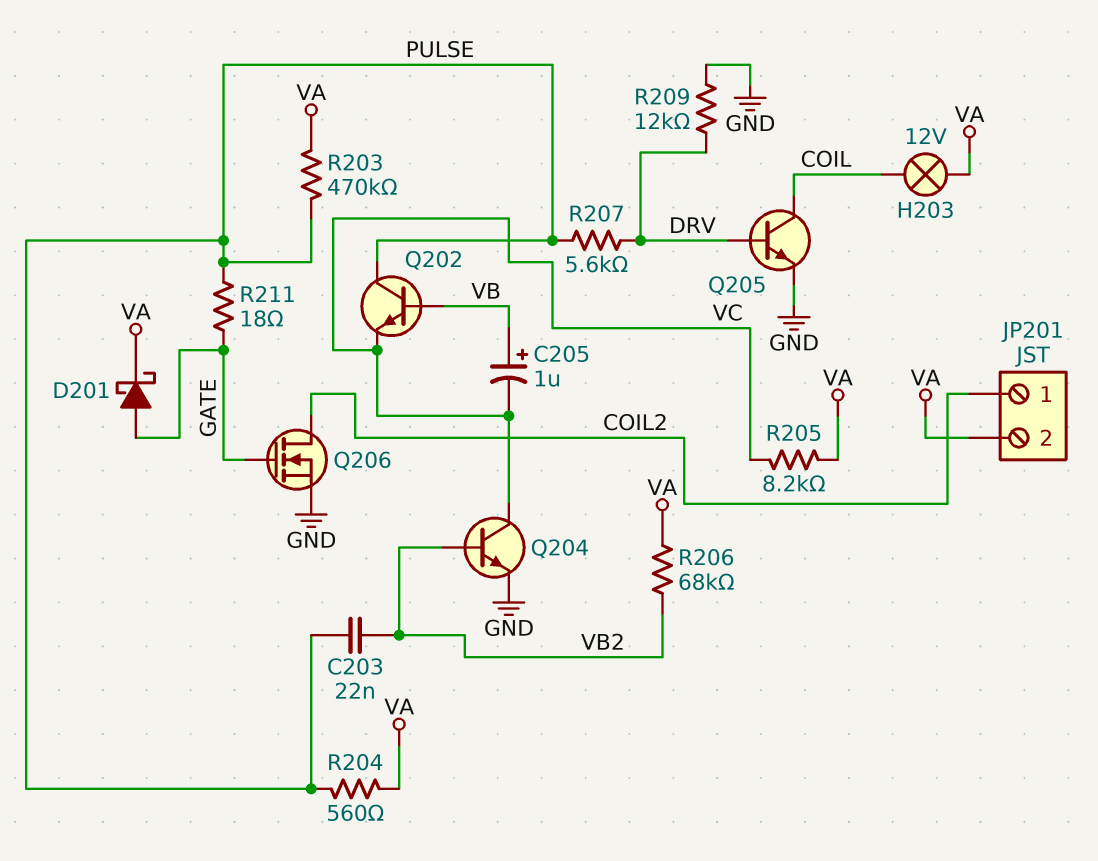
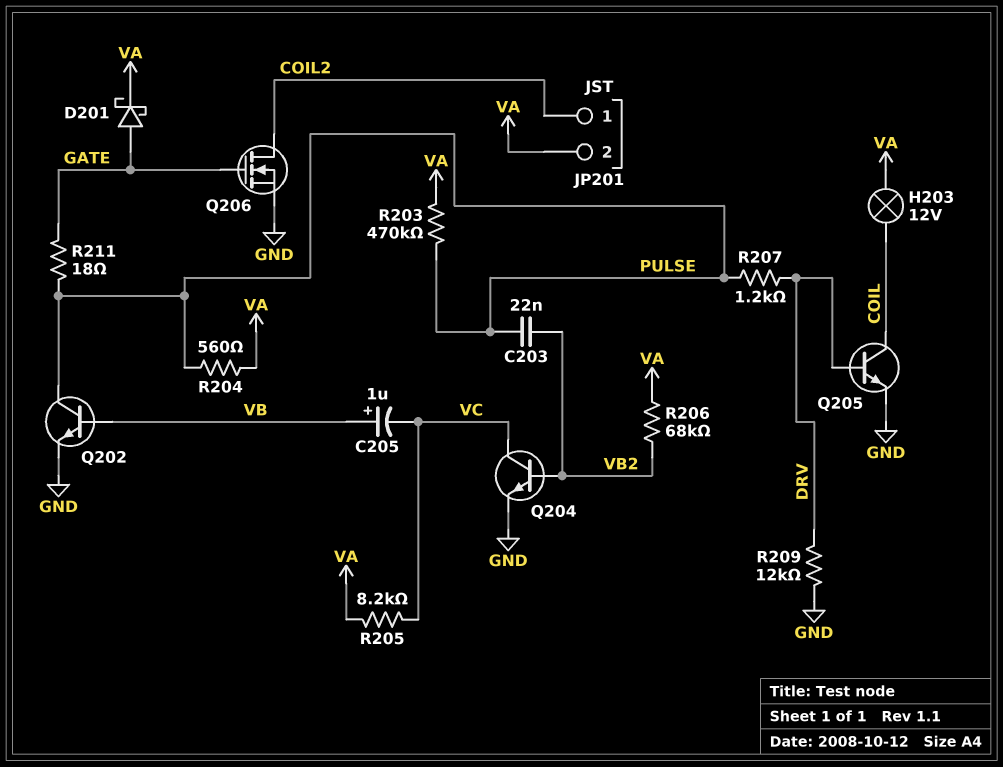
Q202: NPN (B VB, C PULSE, E VC) -> NPN (B VB, C PULSE, E GND)
R207: 5.6k (DRV, PULSE) -> 1.2k (DRV, PULSE)

